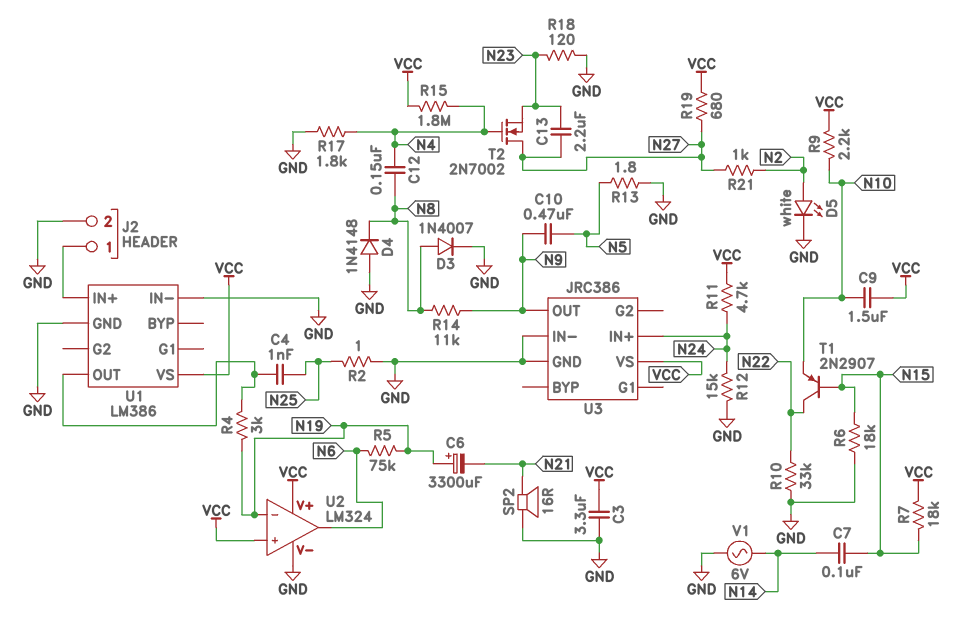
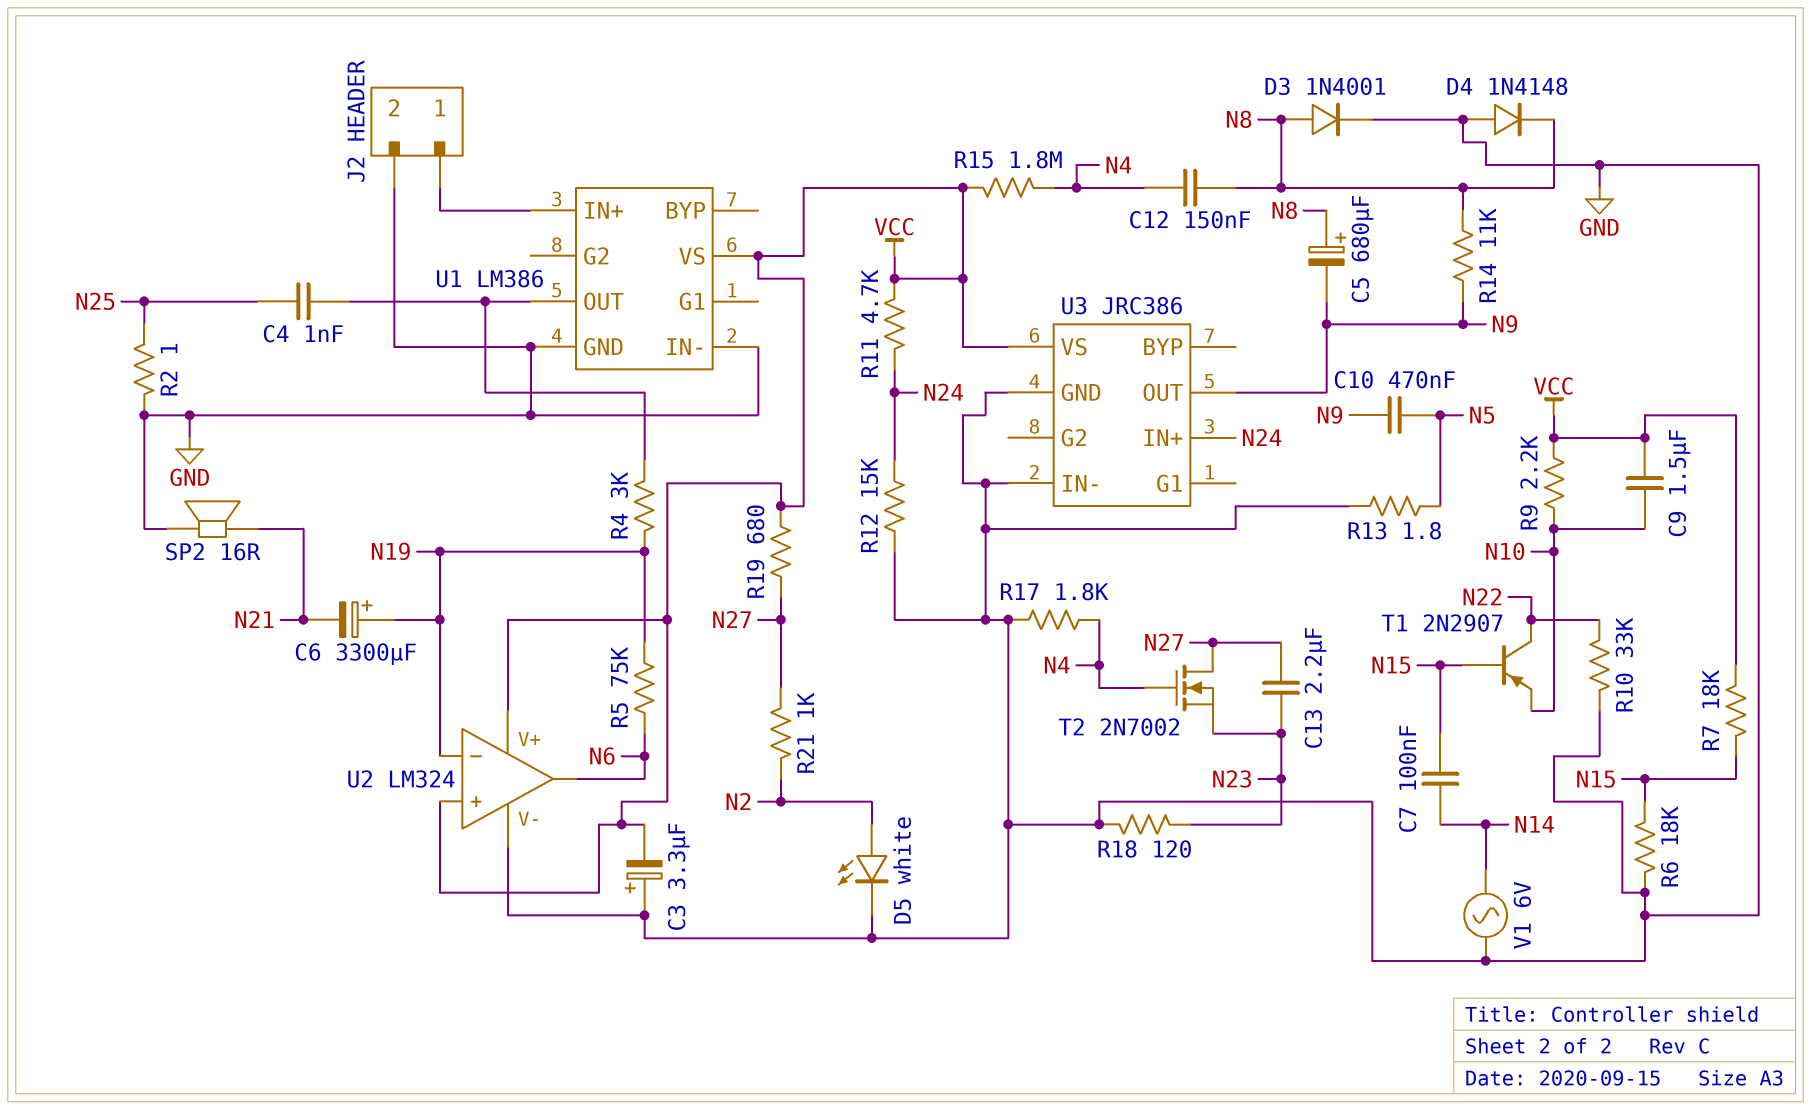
C3: 3.3uF (GND, VCC) -> 3.3uF (plus GND, minus VCC)
C5: none -> 680uF (plus N8, minus N9)
D3: diode 1N4007 (A N8, K GND) -> diode 1N4001 (A N8, K GND)

